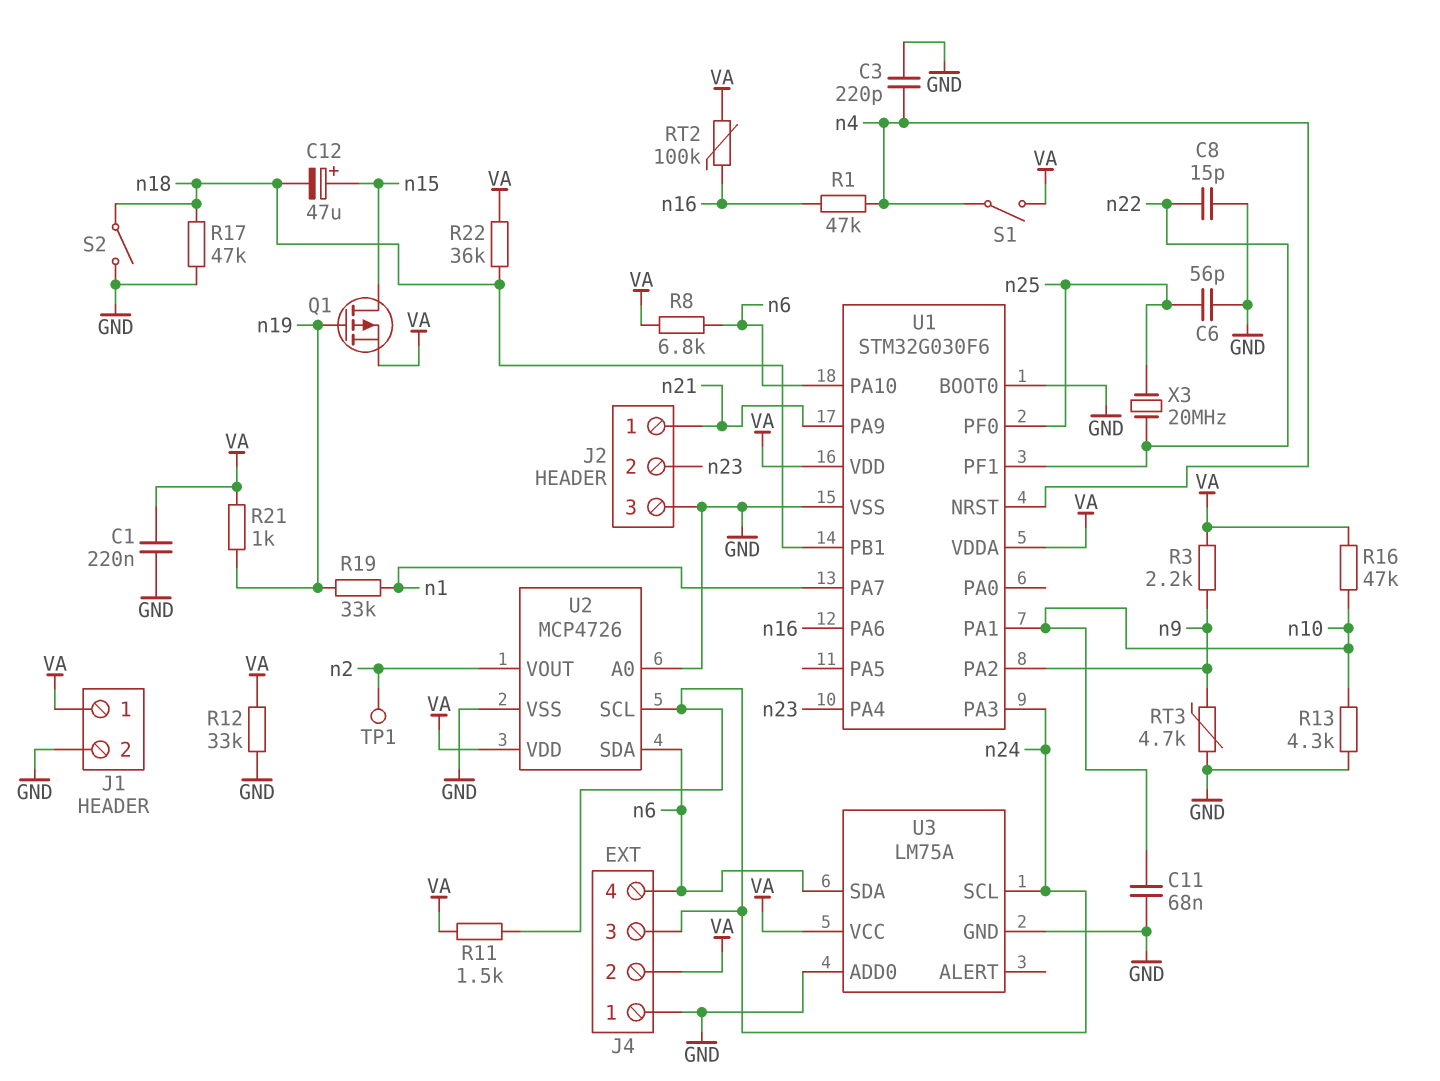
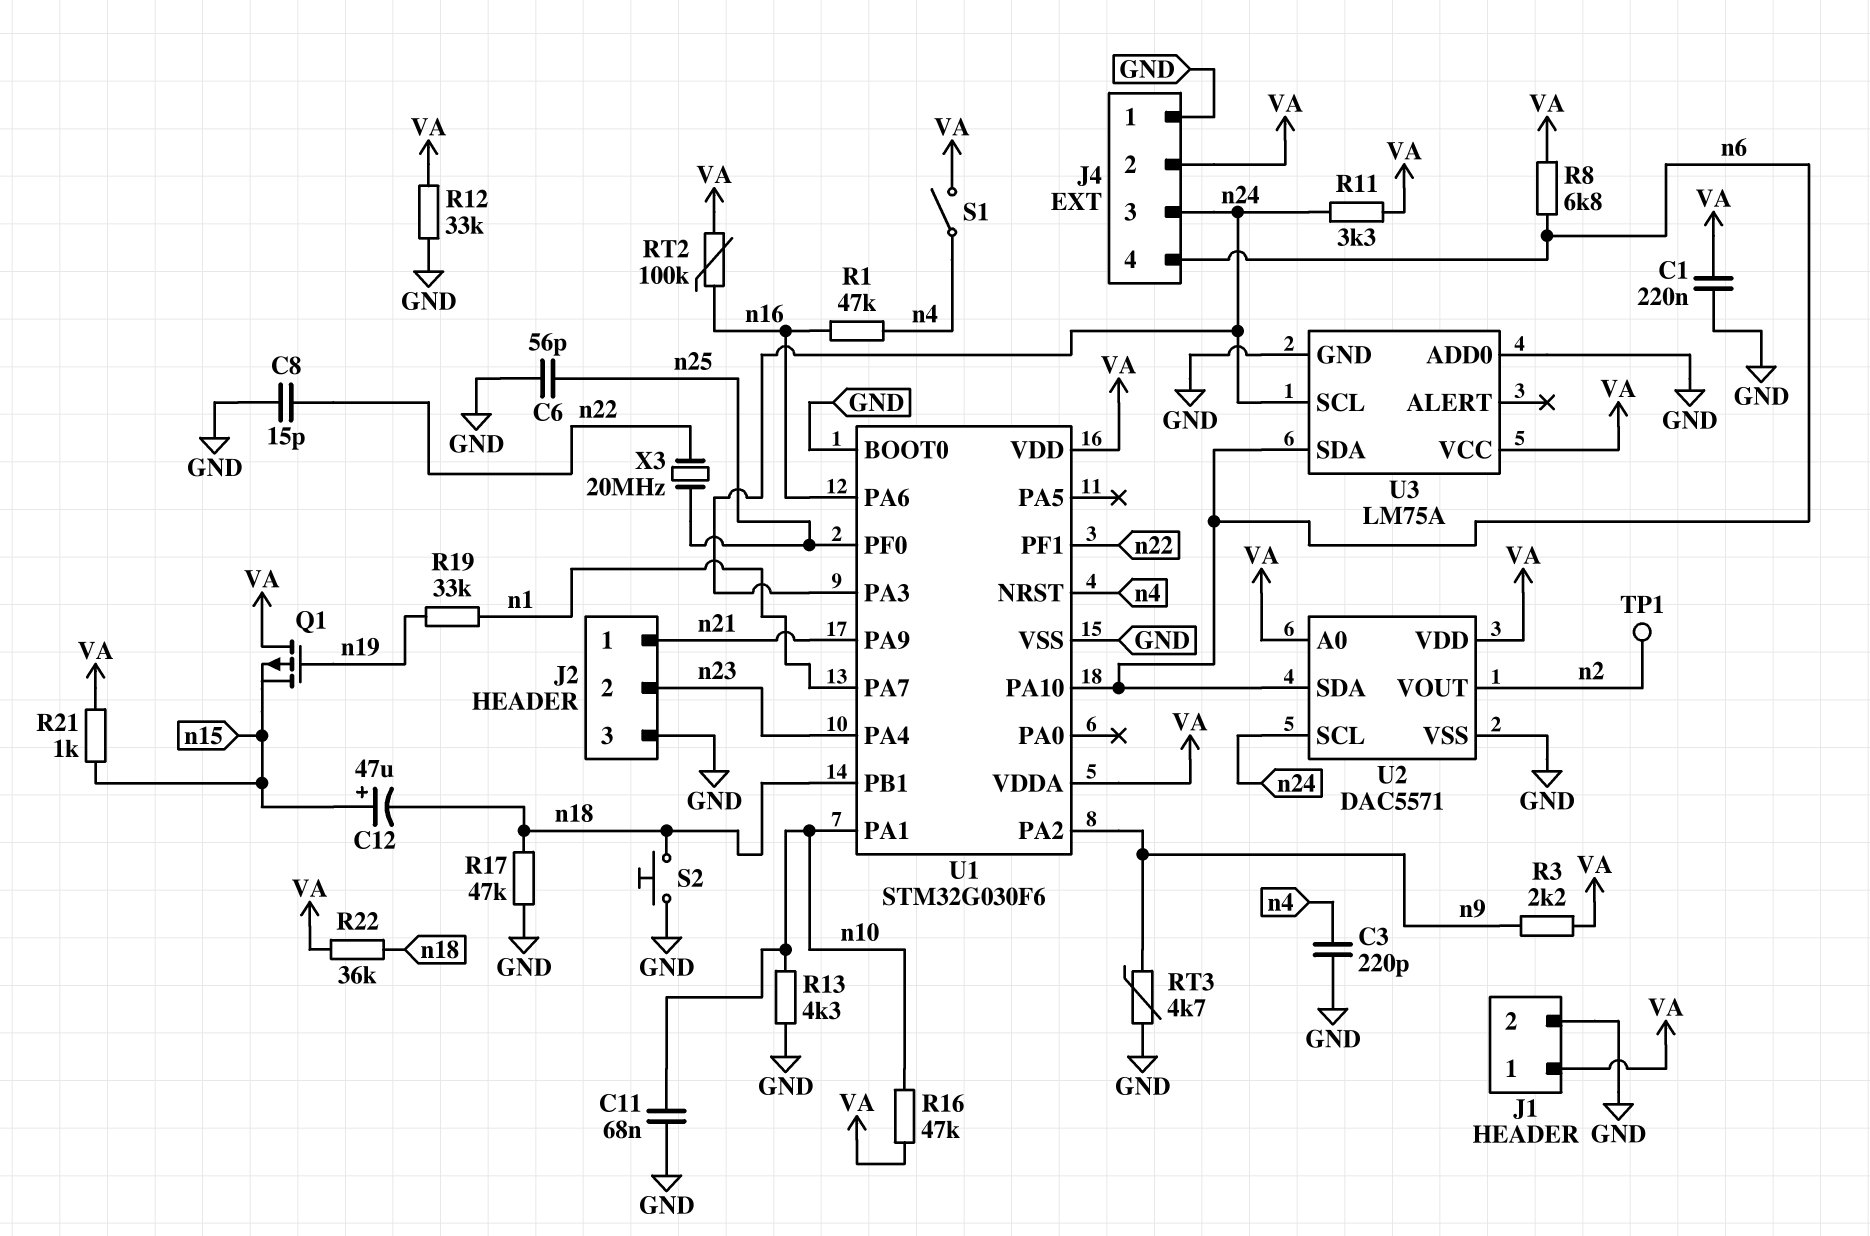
Q1: PMOS (G n19, D n15, S VA) -> PMOS (G n19, D VA, S n15)
R11: 1.5k (VA, n24) -> 3.3k (VA, n24)
R21: 1k (VA, n19) -> 1k (VA, n15)
S2: switch (GND, n18) -> button (GND, n18)
U2: MCP4726 -> DAC5571
U2 pin A0: GND -> VA

